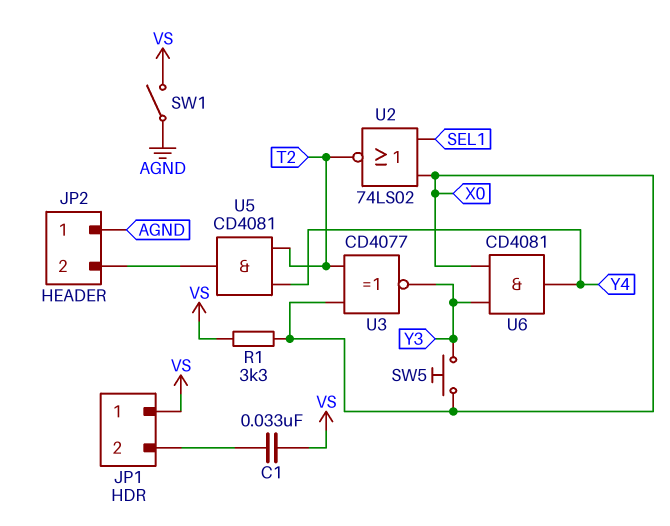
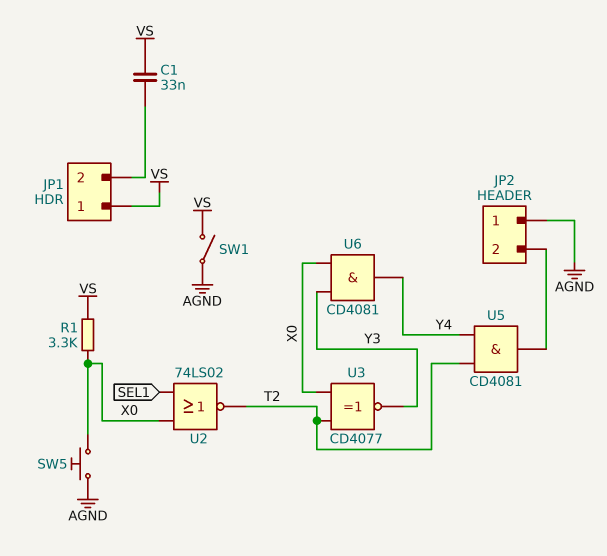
SW5: button (X0, Y3) -> button (AGND, X0)

